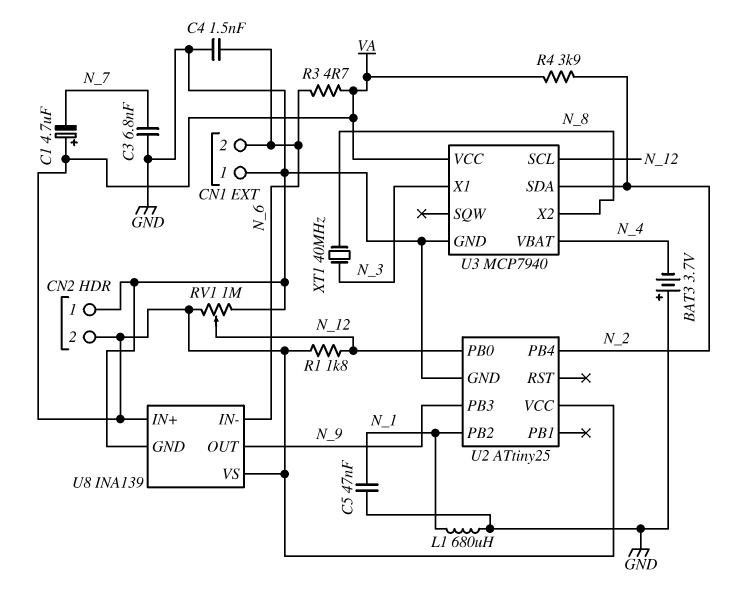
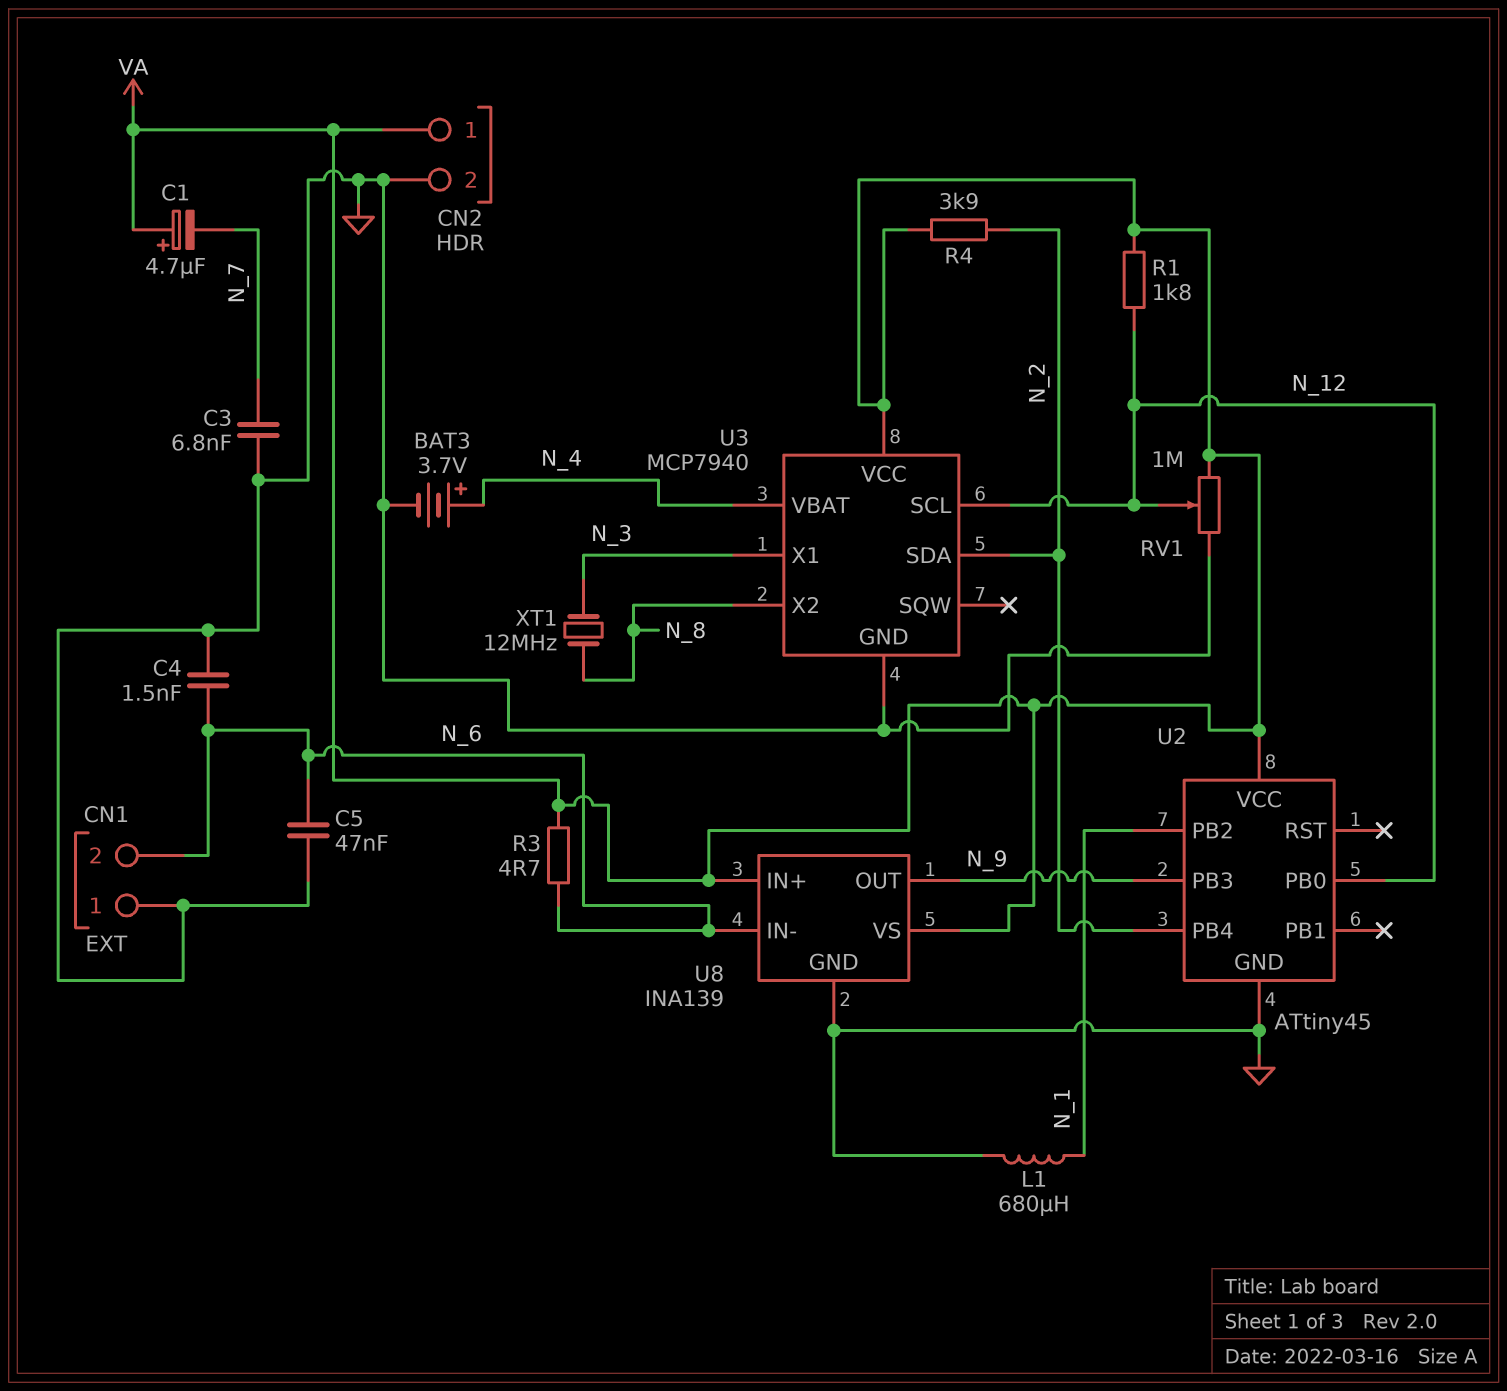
BAT3: 3.7V (plus GND, minus N_4) -> 3.7V (plus N_4, minus GND)
C5: 47nF (GND, N_1) -> 47nF (GND, N_6)
CN2 pin 1: GND -> VA
CN2 pin 2: VA -> GND
U2: ATtiny25 -> ATtiny45
XT1: 40MHz (N_3, N_8) -> 12MHz (N_3, N_8)

